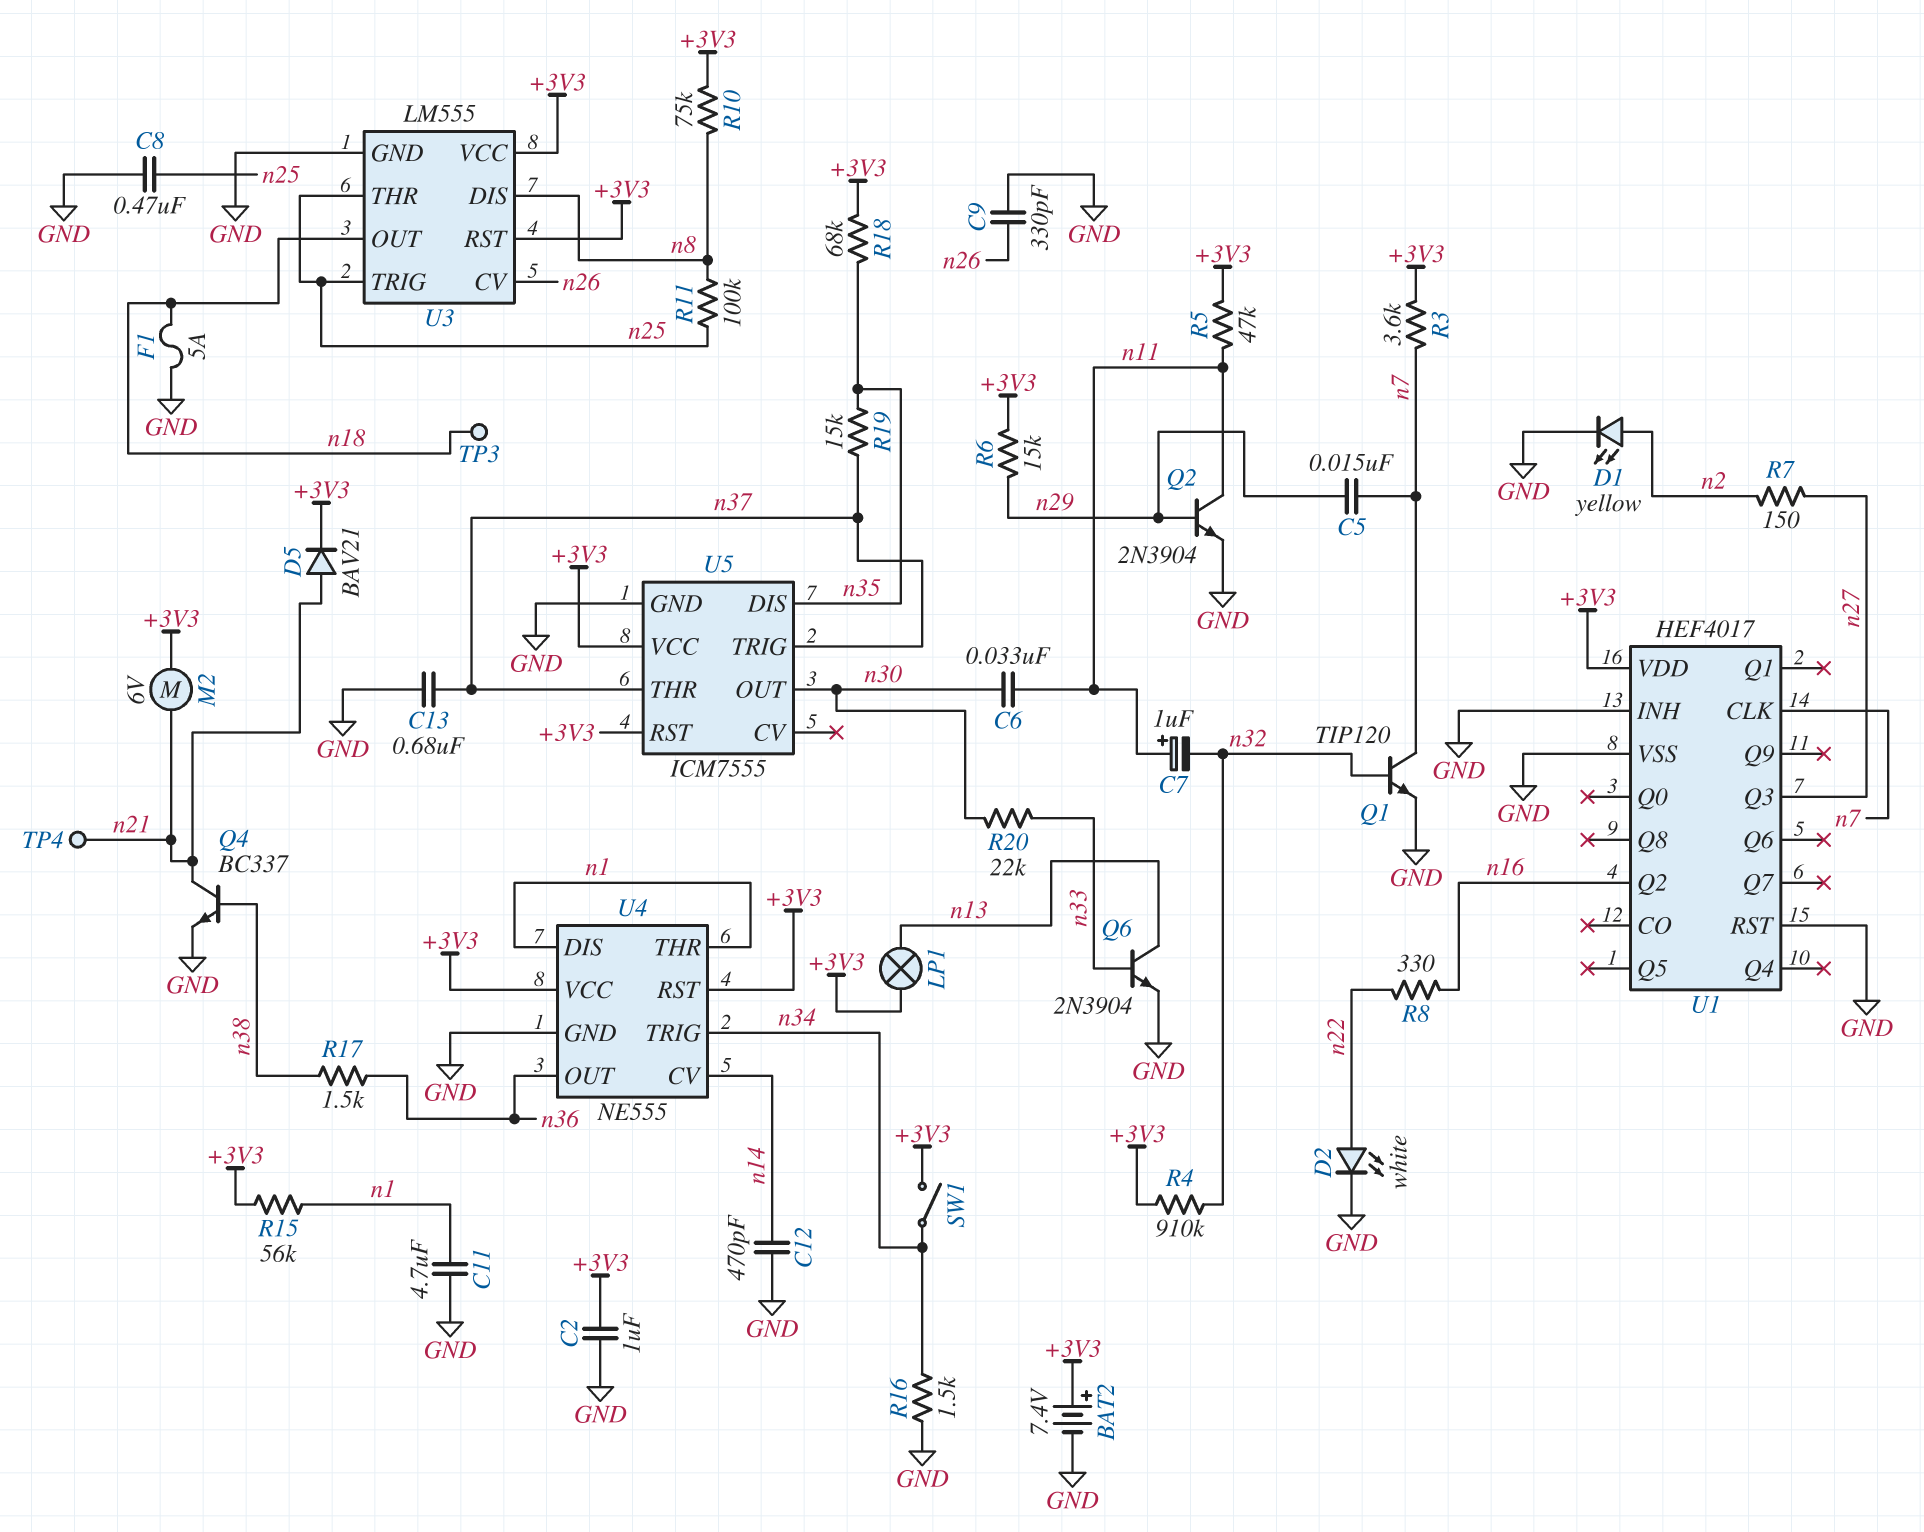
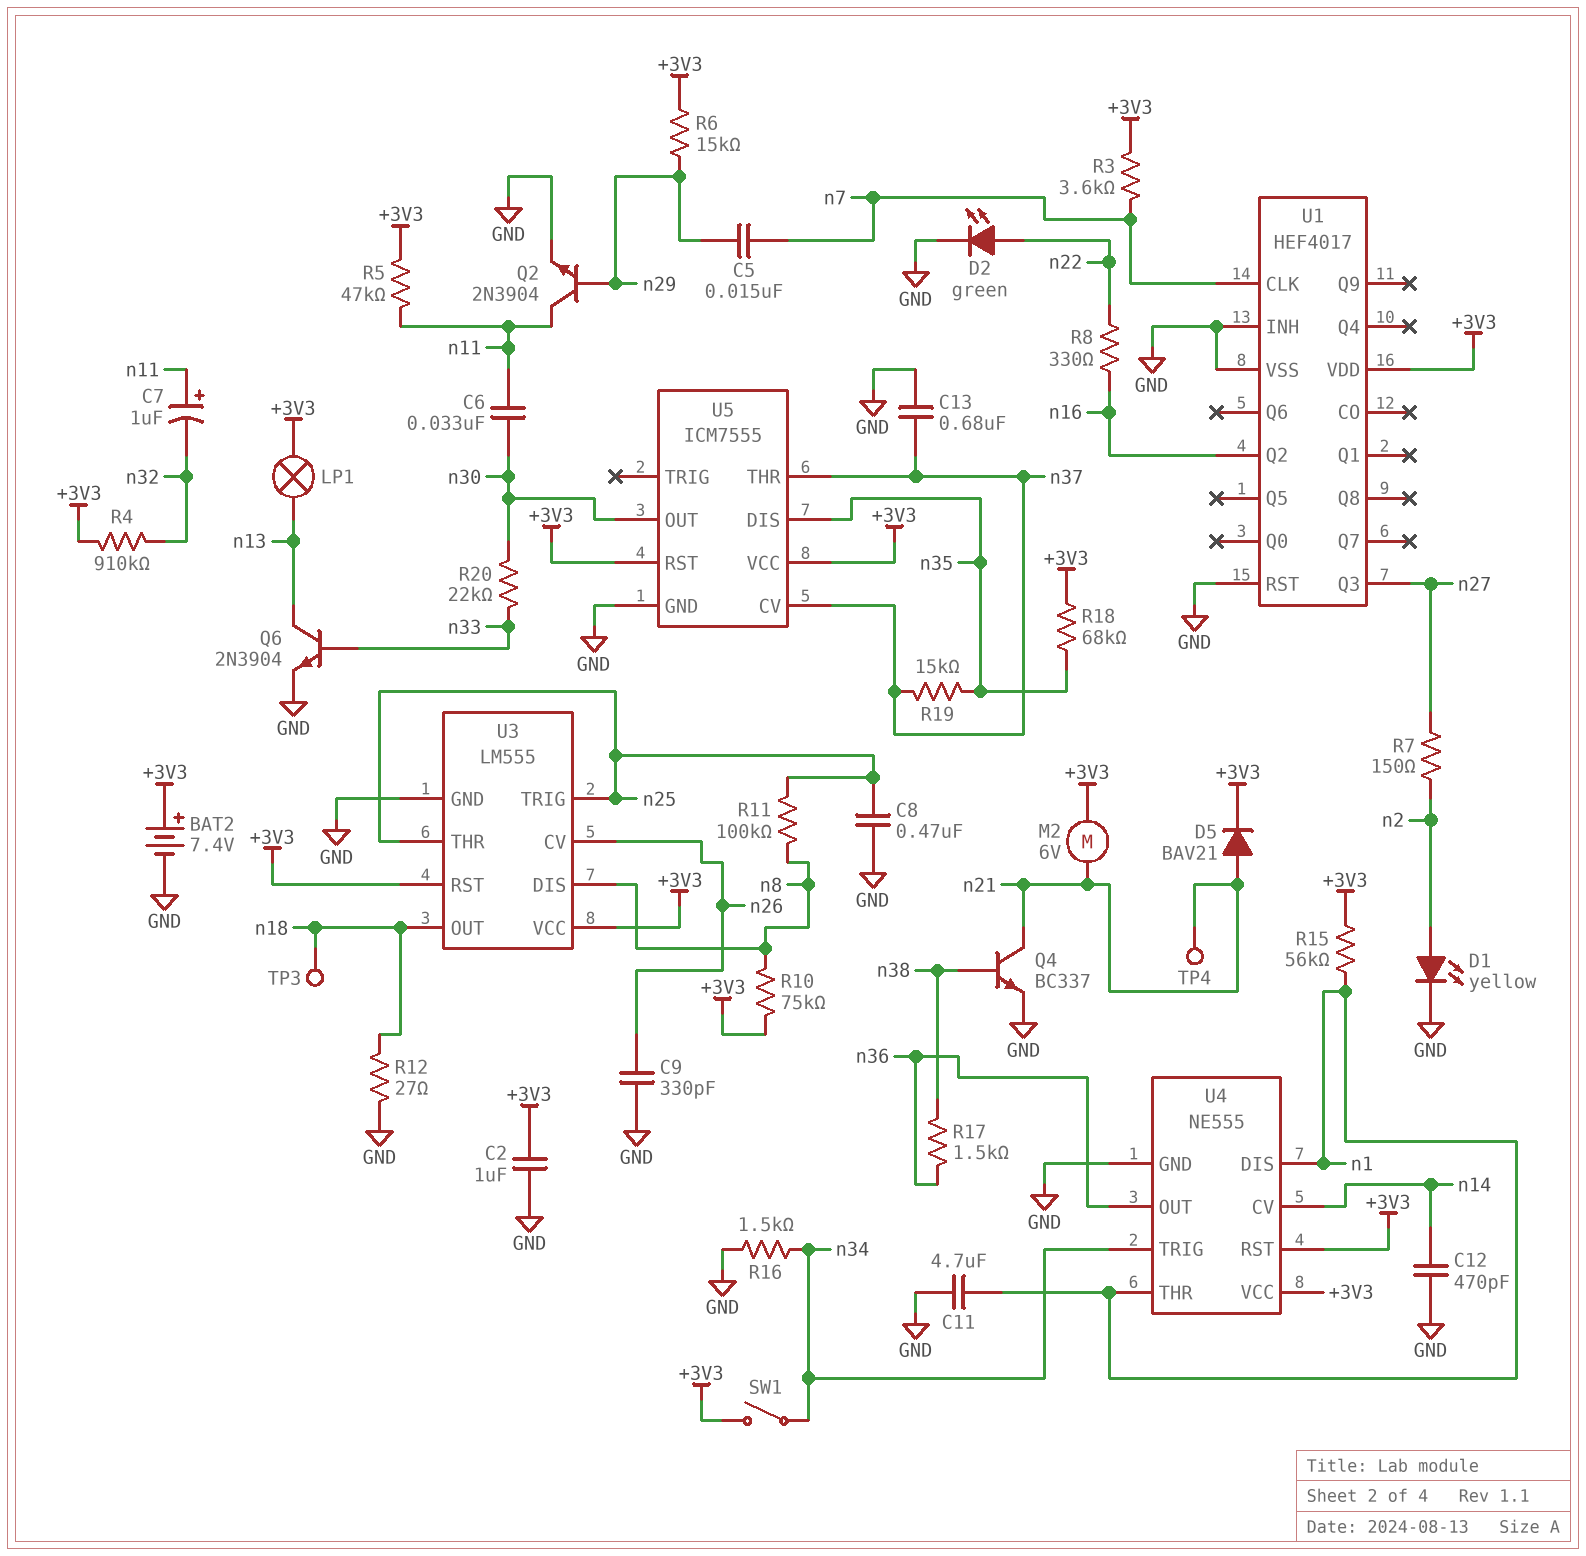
D2: LED white (A n22, K GND) -> LED green (A n22, K GND)
F1: 5A (GND, n18) -> none
Q1: NPN TIP120 (B n32, C n7, E GND) -> none
R12: none -> 27 (GND, n18)
U5 pin CV: none -> n37
U5 pin TRIG: n37 -> none

